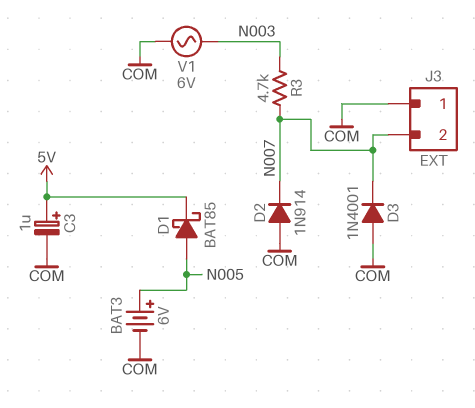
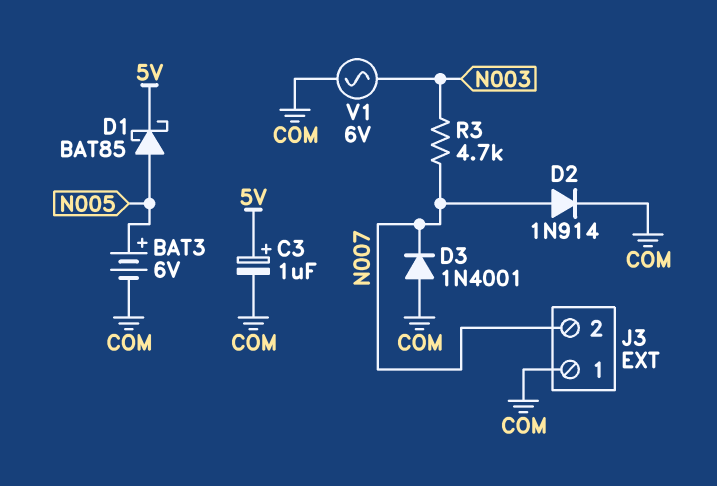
D2: diode 1N914 (A COM, K N007) -> diode 1N914 (A N007, K COM)

